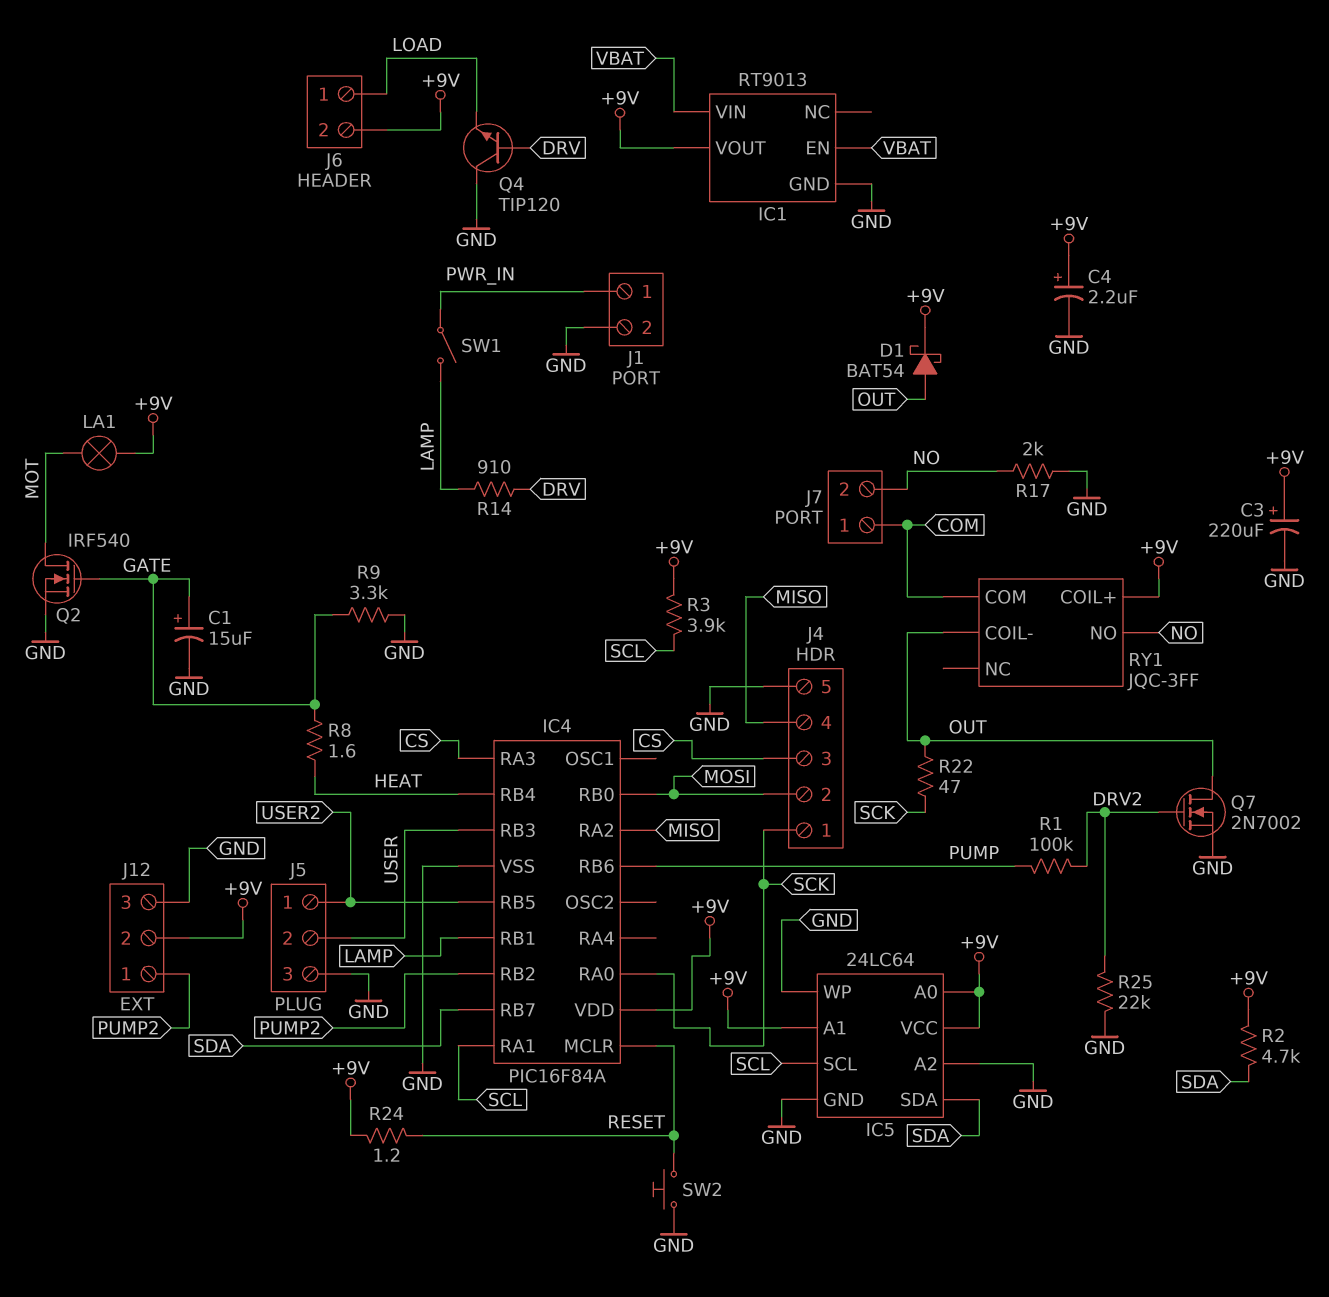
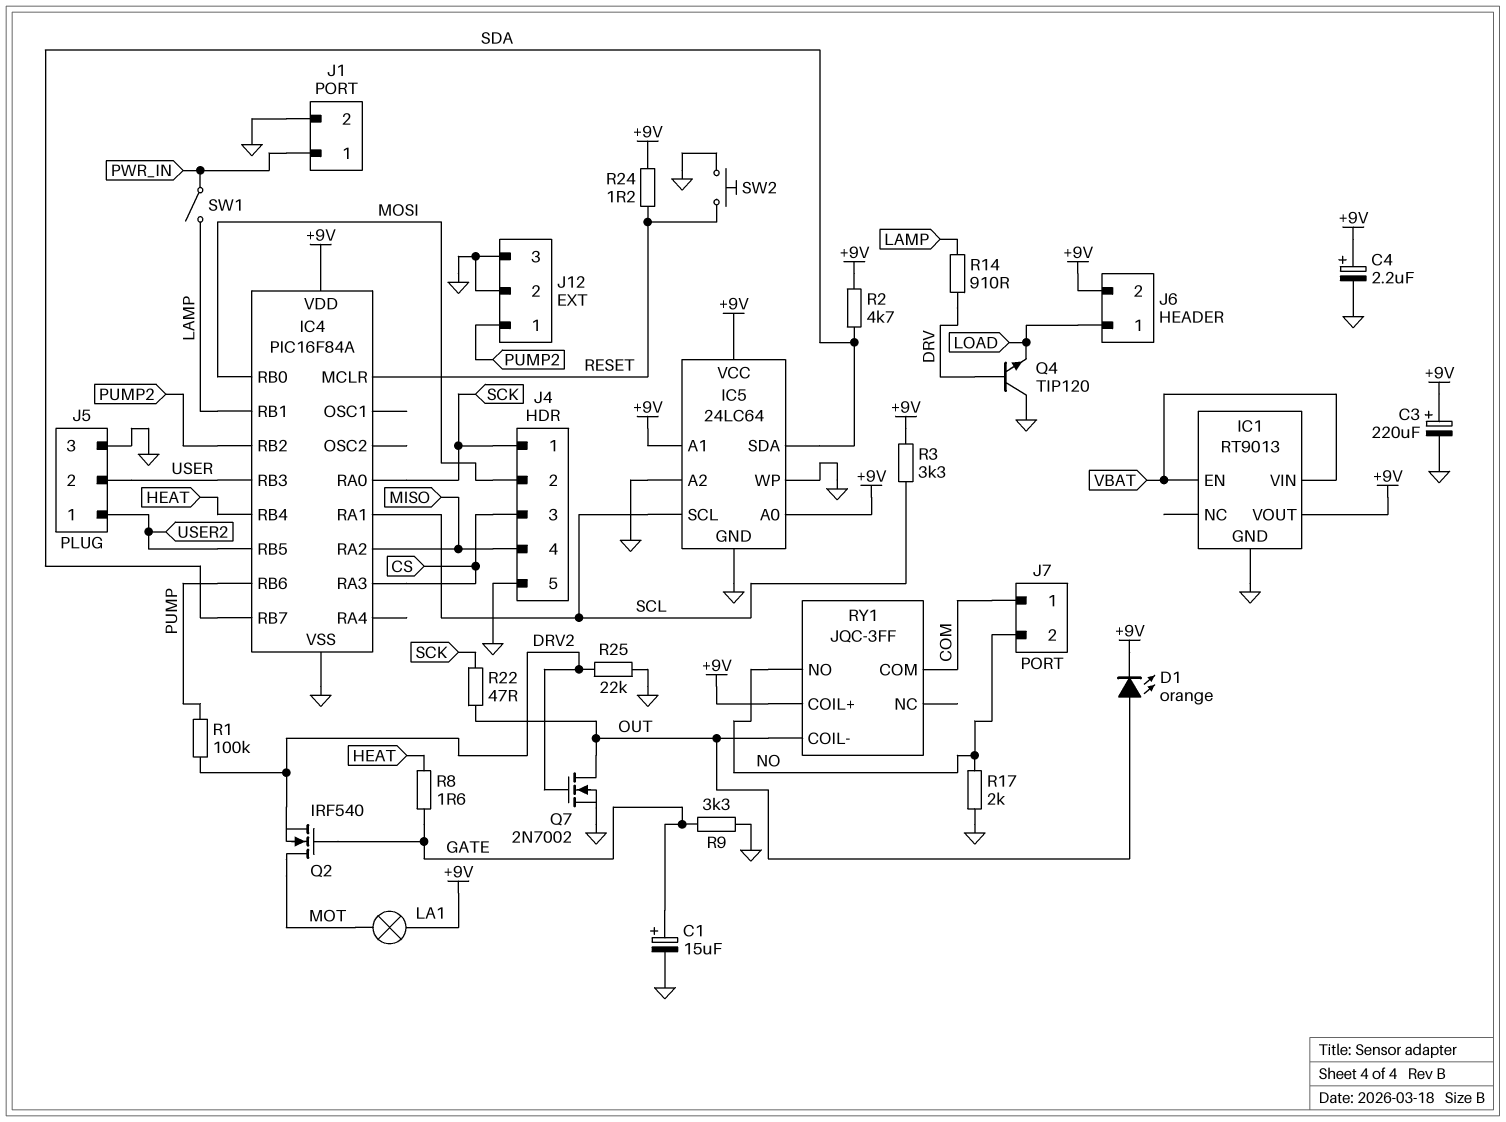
D1: schottky BAT54 (A OUT, K +9V) -> LED orange (A OUT, K +9V)
J12 pin 2: +9V -> GND
Q2: NMOS IRF540 (G GATE, D MOT, S GND) -> NMOS IRF540 (G GATE, D MOT, S DRV2)
R3: 3.9k (+9V, SCL) -> 3.3k (+9V, SCL)

